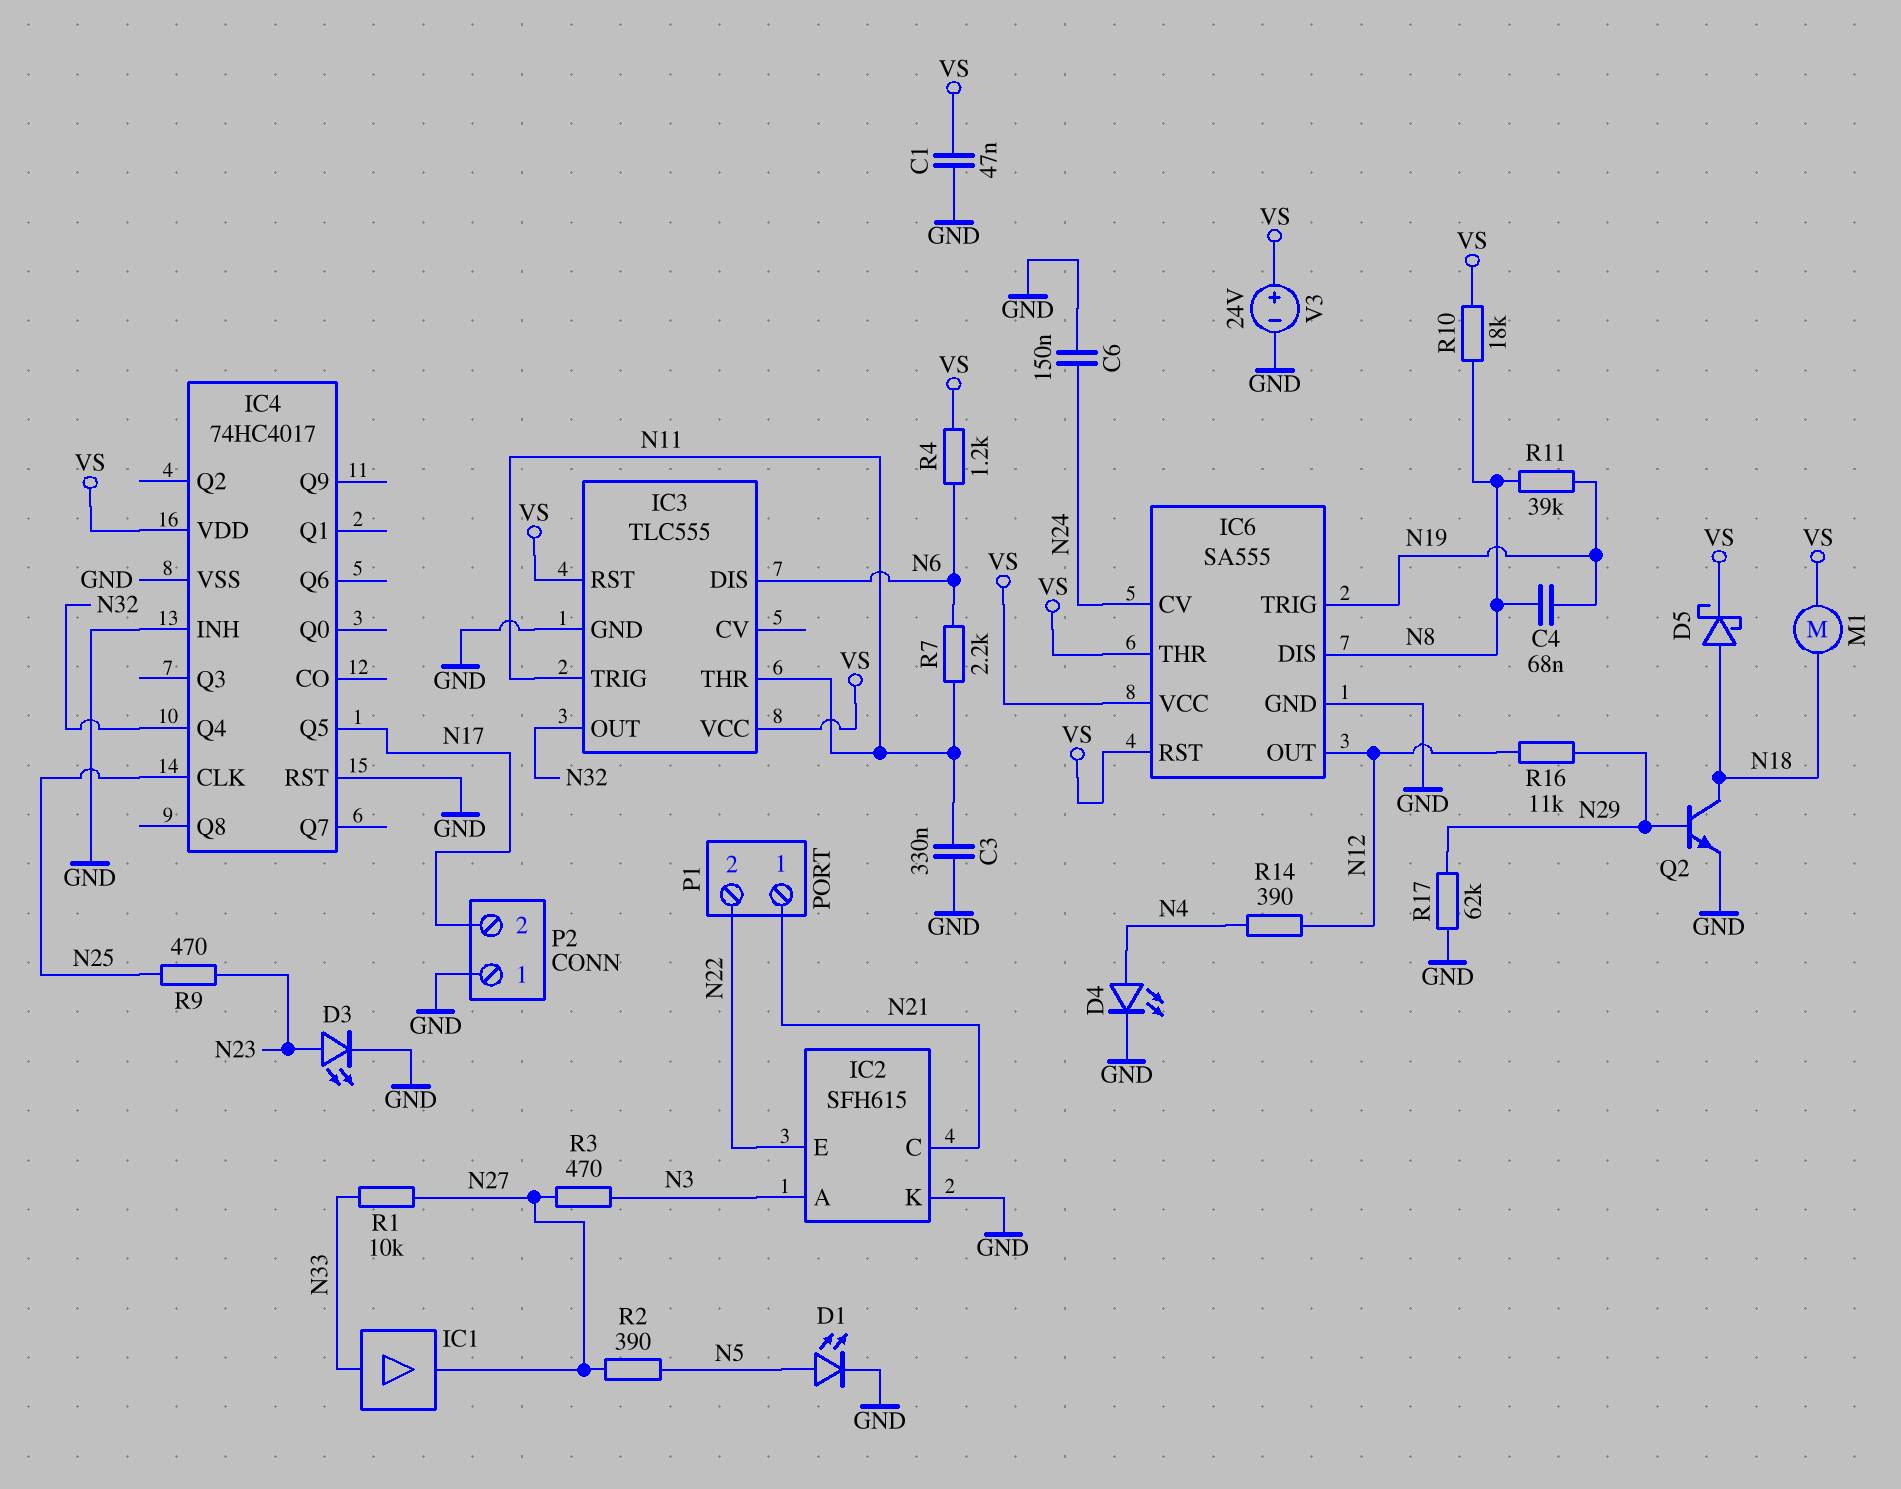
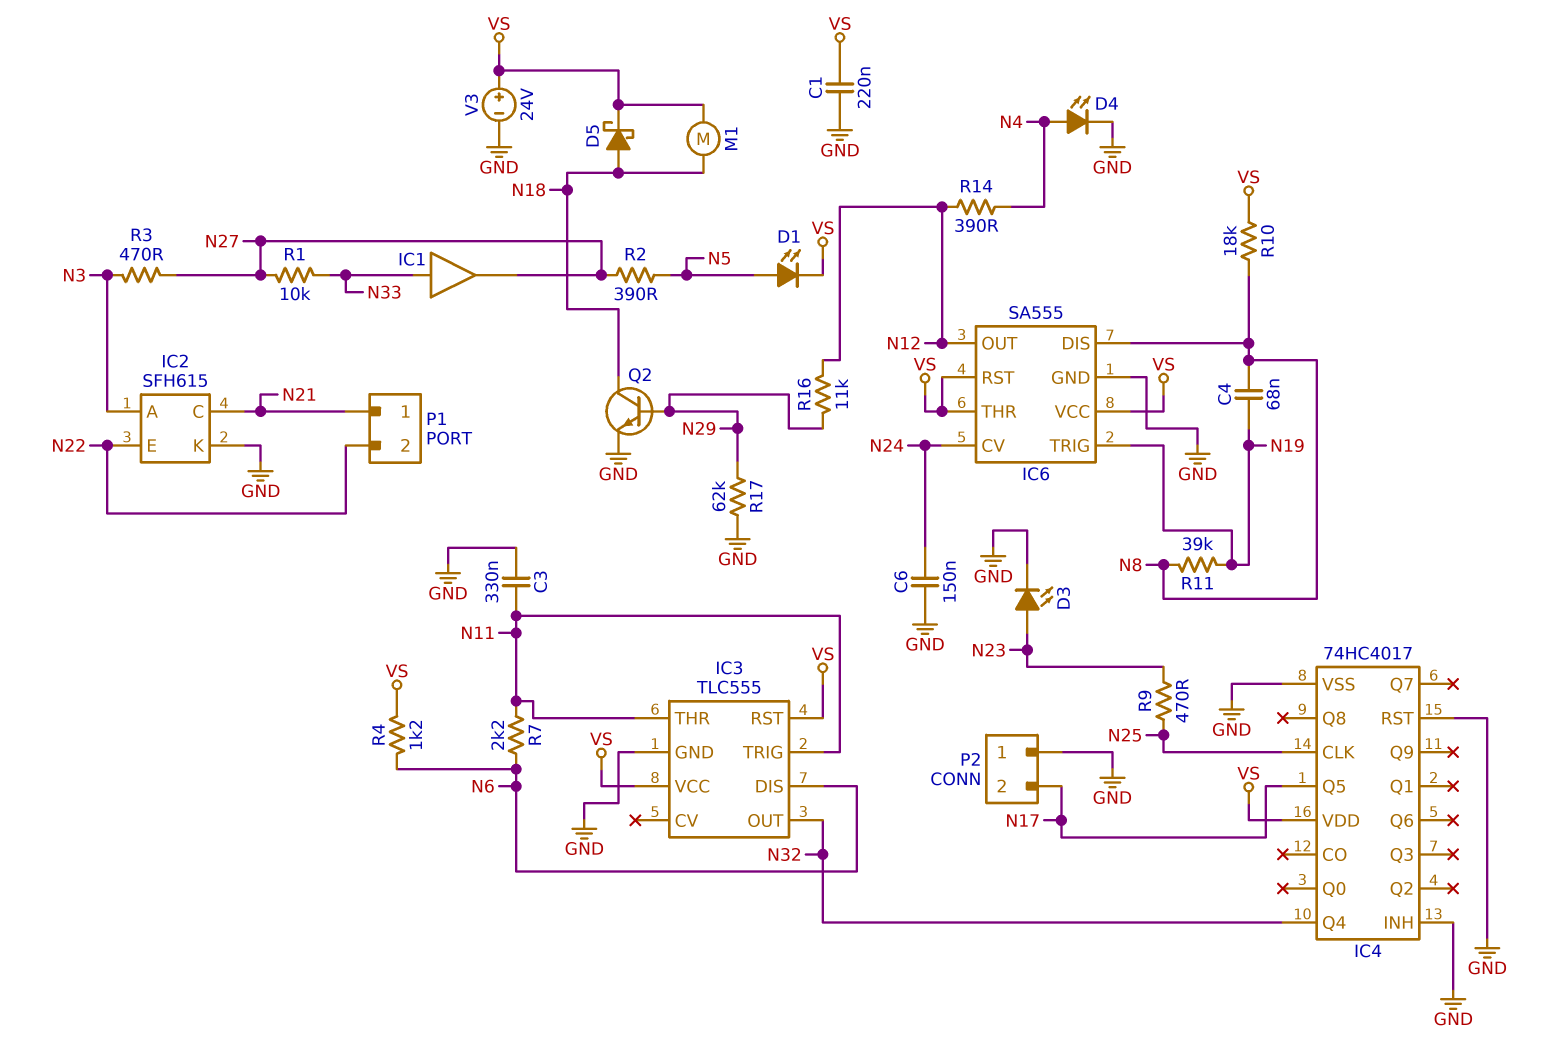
C1: 47nF (GND, VS) -> 220nF (GND, VS)
D1: LED (A N5, K GND) -> LED (A N5, K VS)

